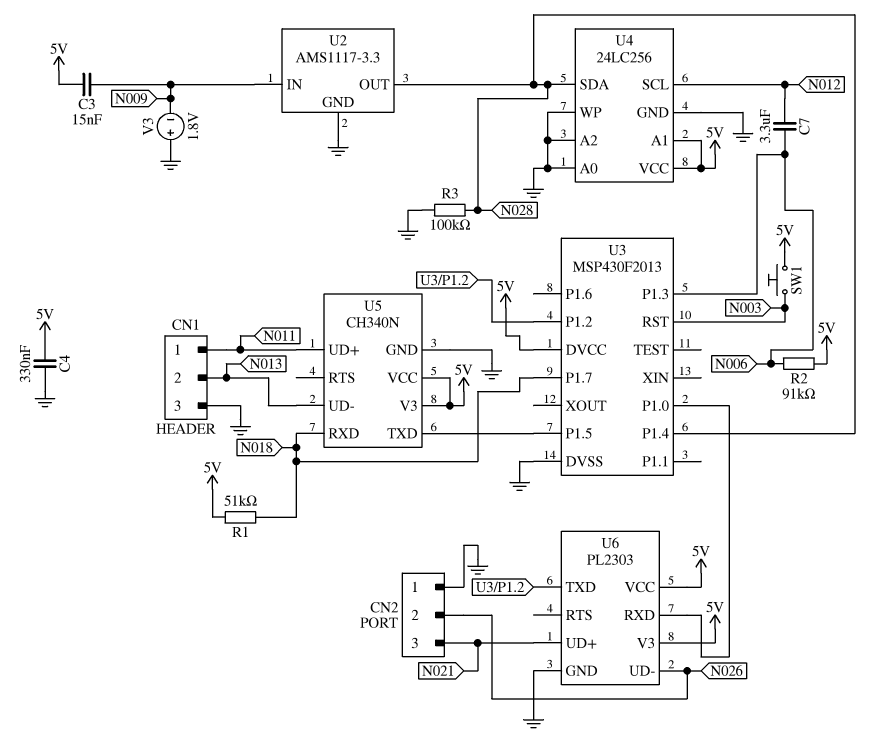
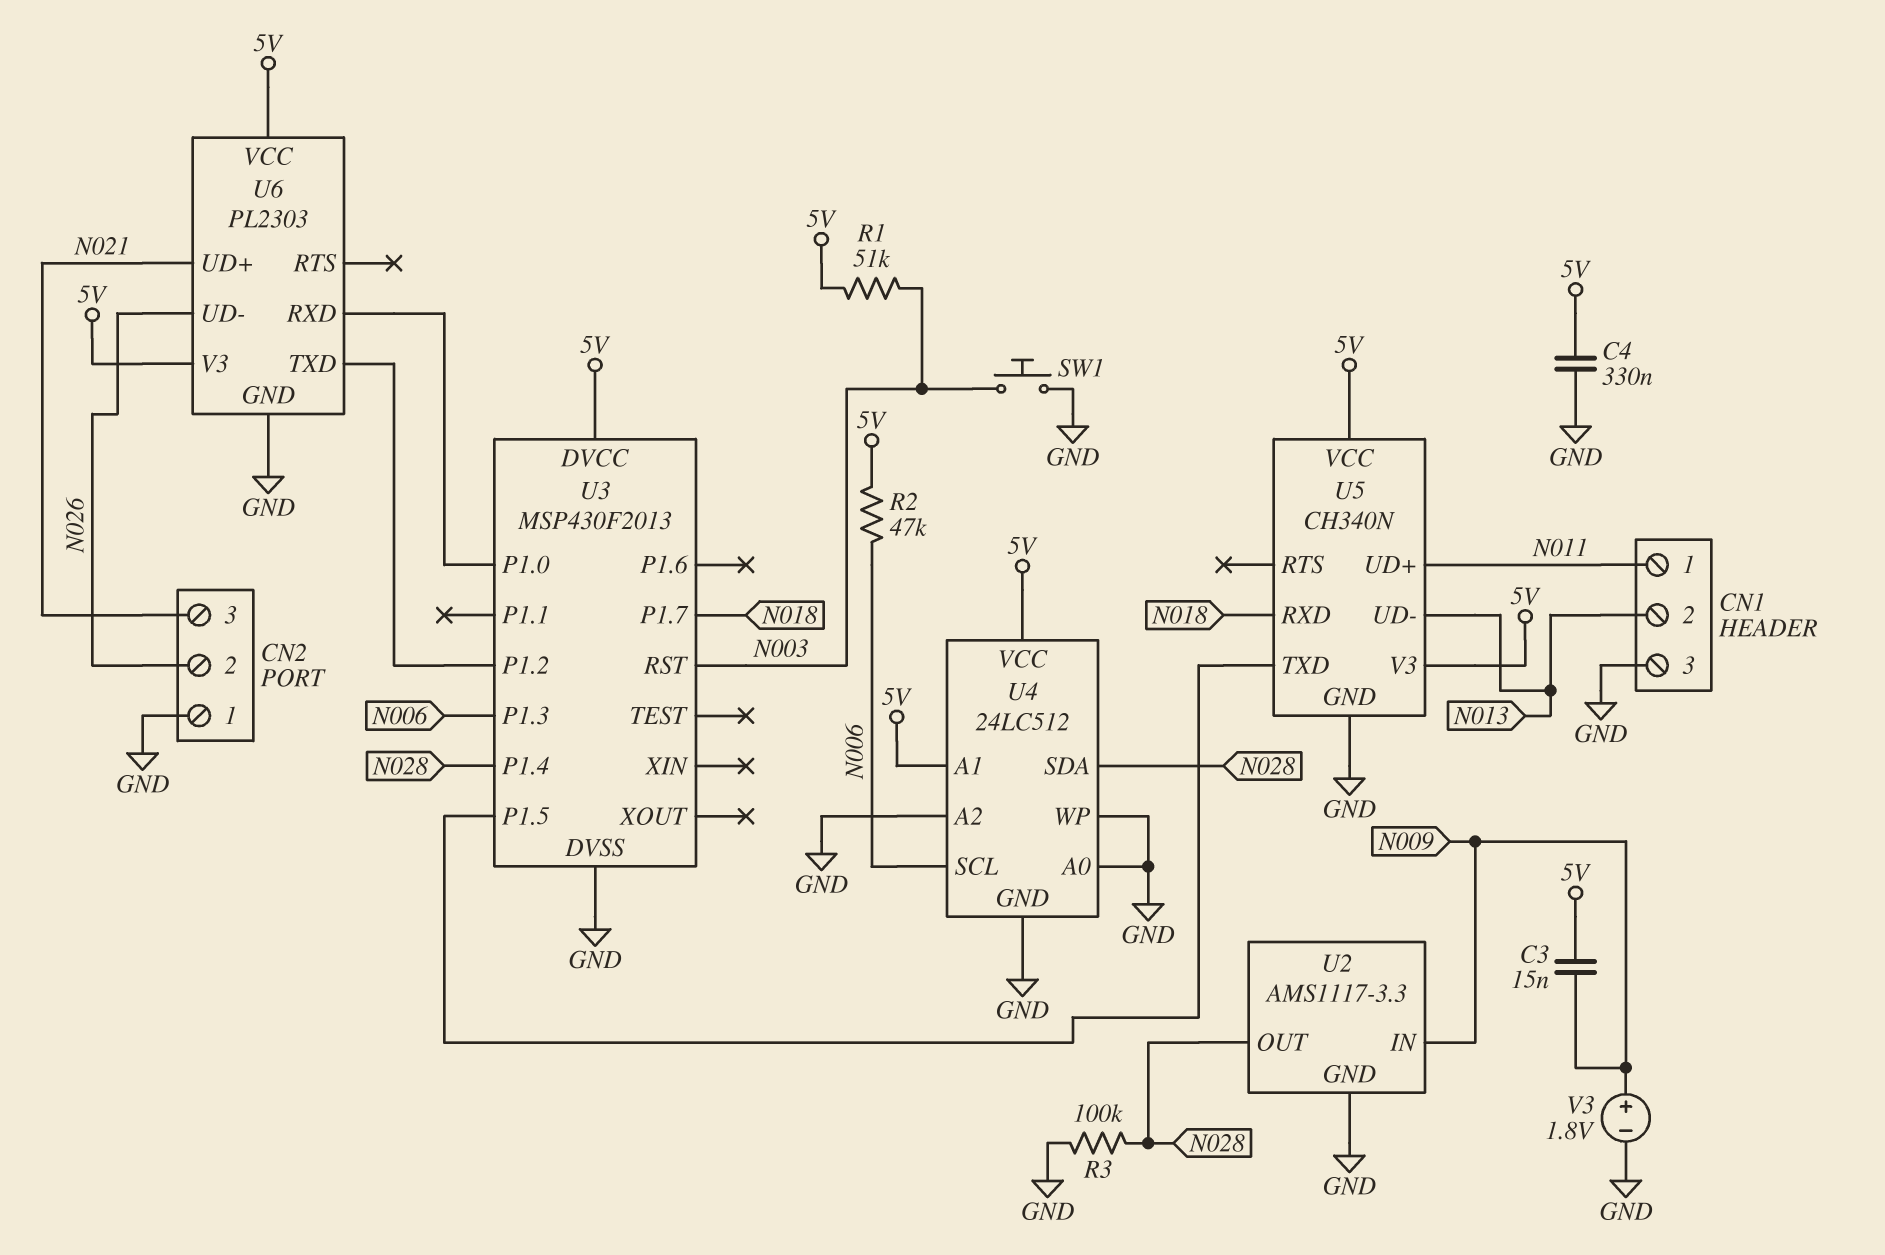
C7: 3.3uF (N006, N012) -> none
R1: 51k (5V, N018) -> 51k (5V, N003)
R2: 91k (5V, N006) -> 47k (5V, N006)
SW1: button (5V, N003) -> button (GND, N003)
U4: 24LC256 -> 24LC512
U4 pin SCL: N012 -> N006
V3: 1.8V (plus GND, minus N009) -> 1.8V (plus N009, minus GND)

